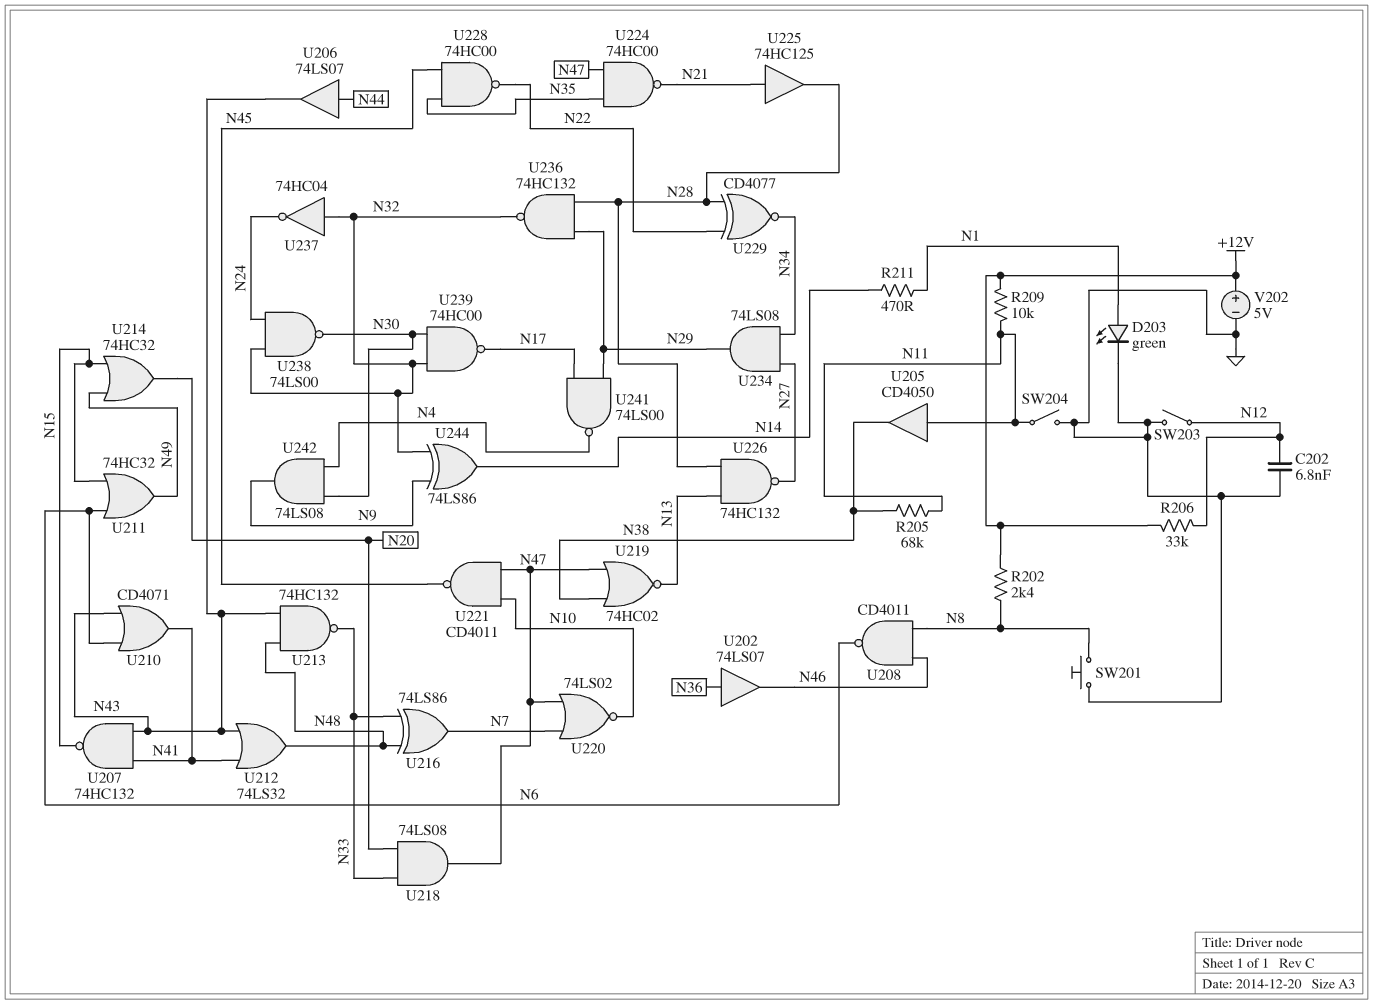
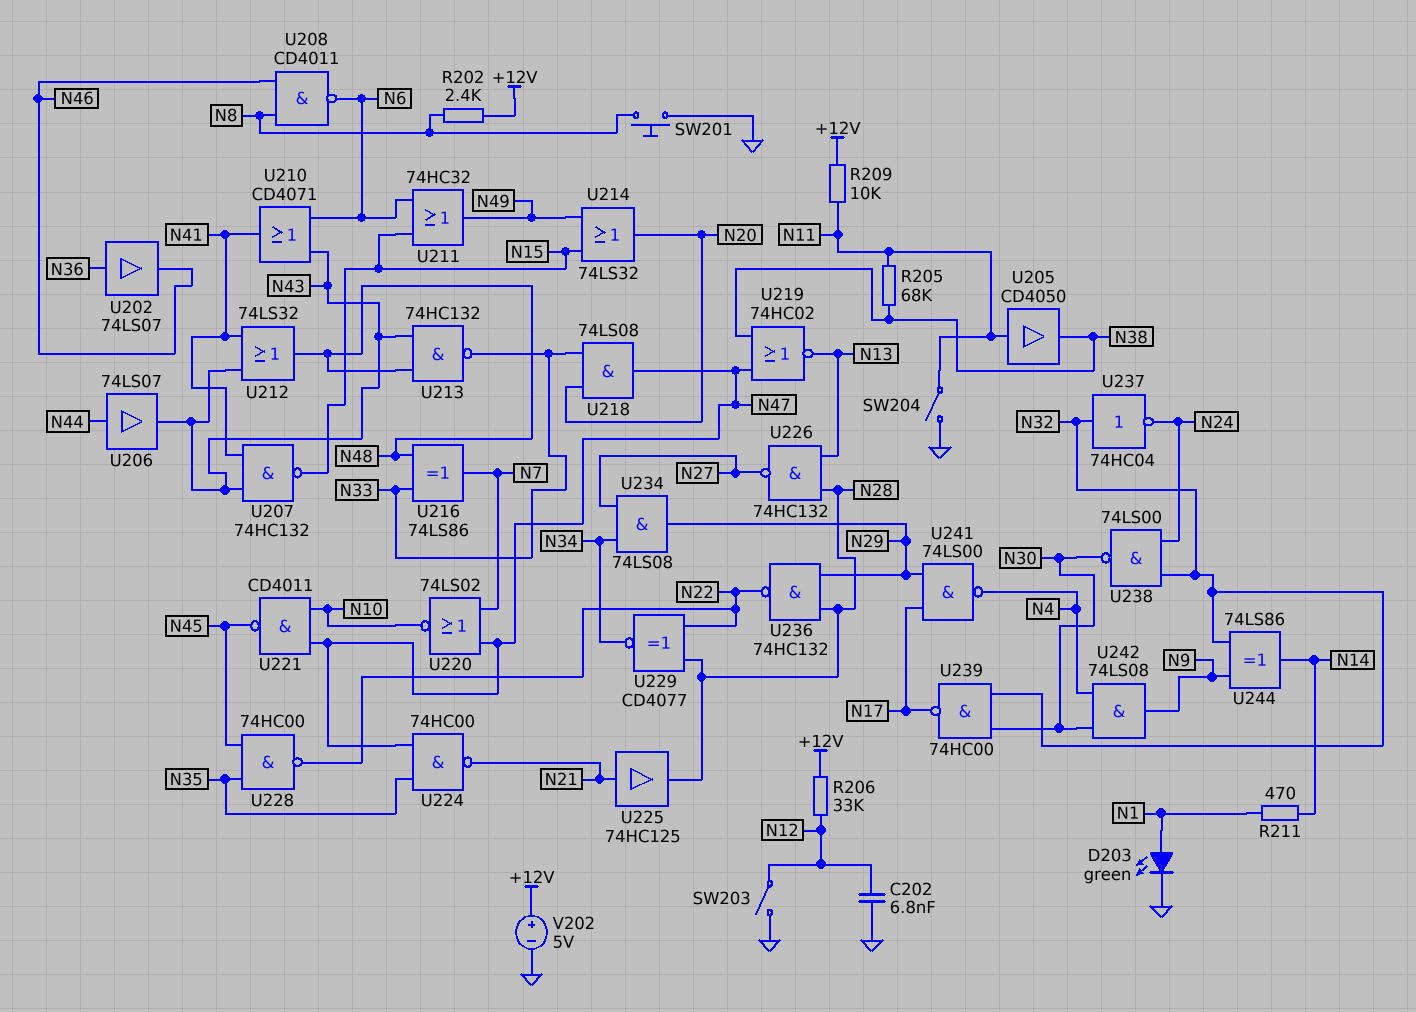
U214: OR 74HC32 (in N15, in N49, out N20) -> OR 74LS32 (in N15, in N49, out N20)
U236: NAND 74HC132 (in N28, in N29, out N32) -> NAND 74HC132 (in N28, in N29, out N22)

